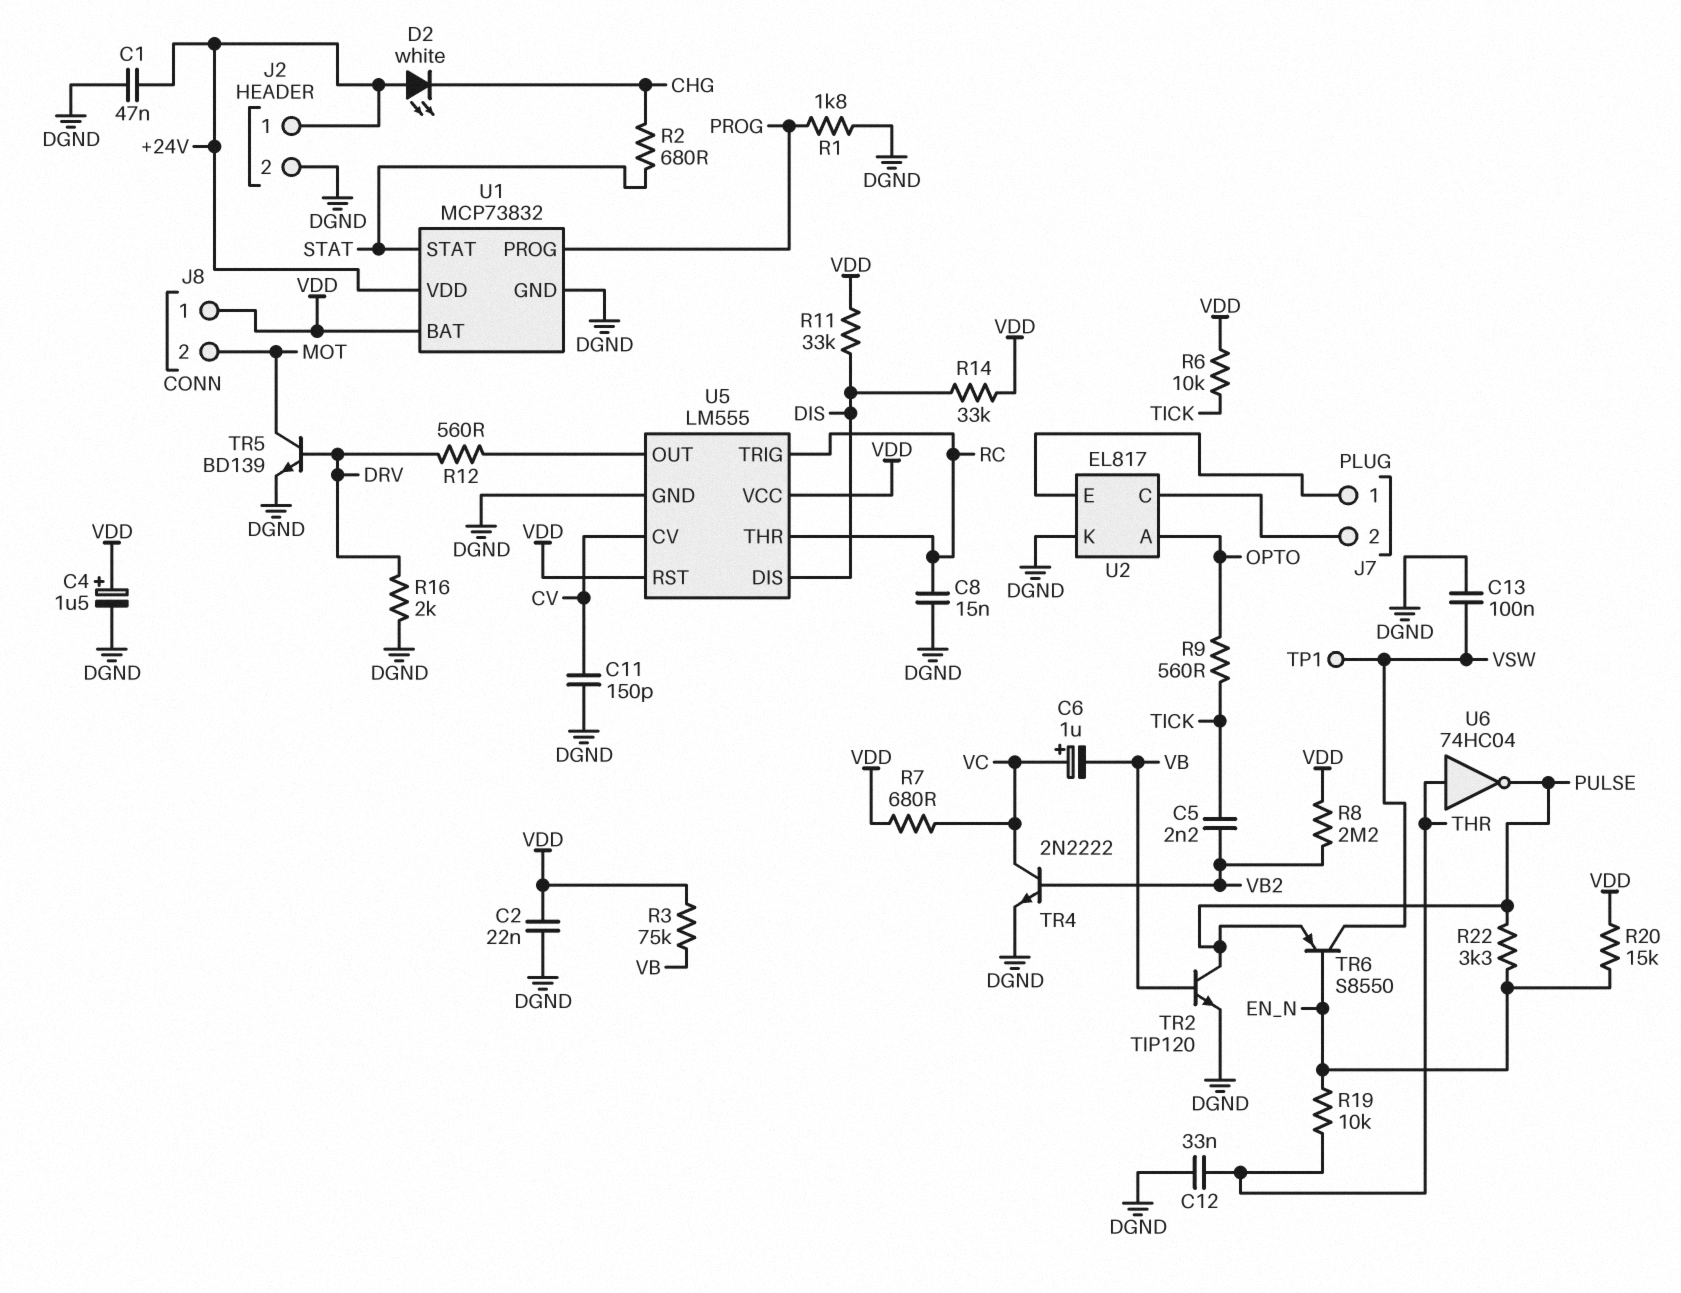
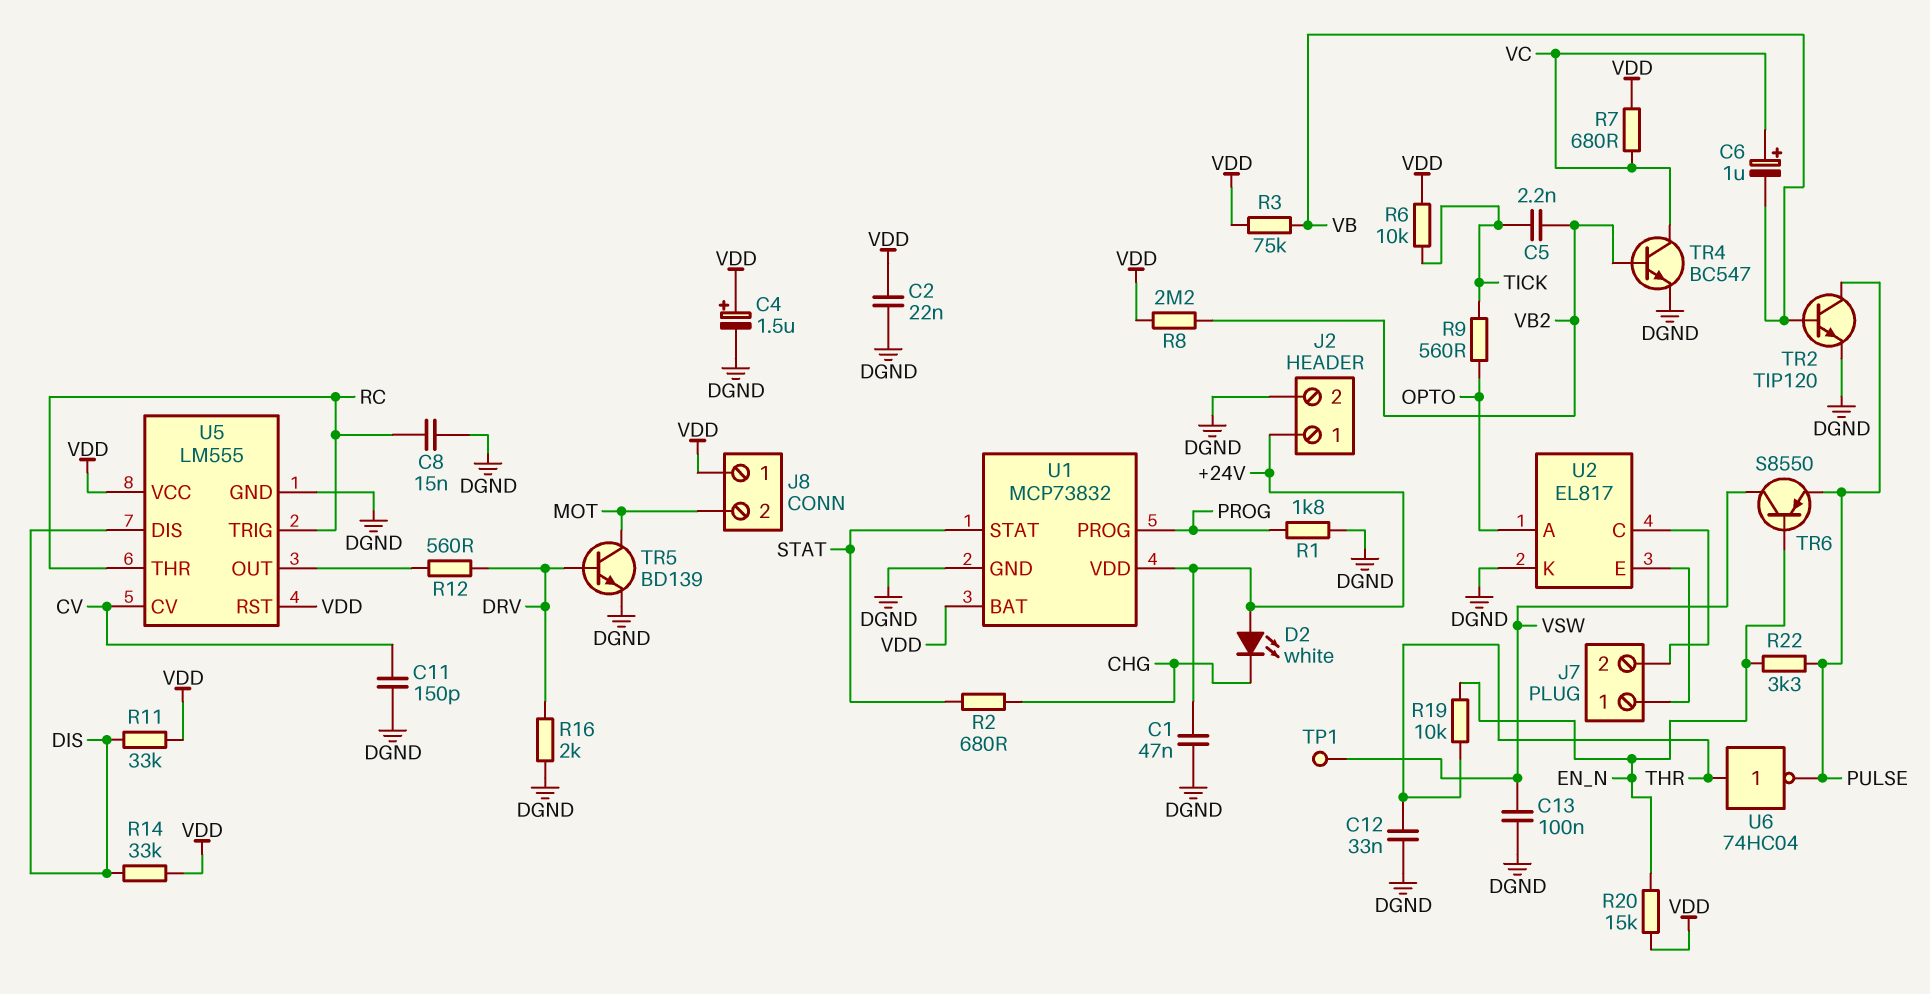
TR4: NPN 2N2222 (B VB2, C VC, E DGND) -> NPN BC547 (B VB2, C VC, E DGND)

